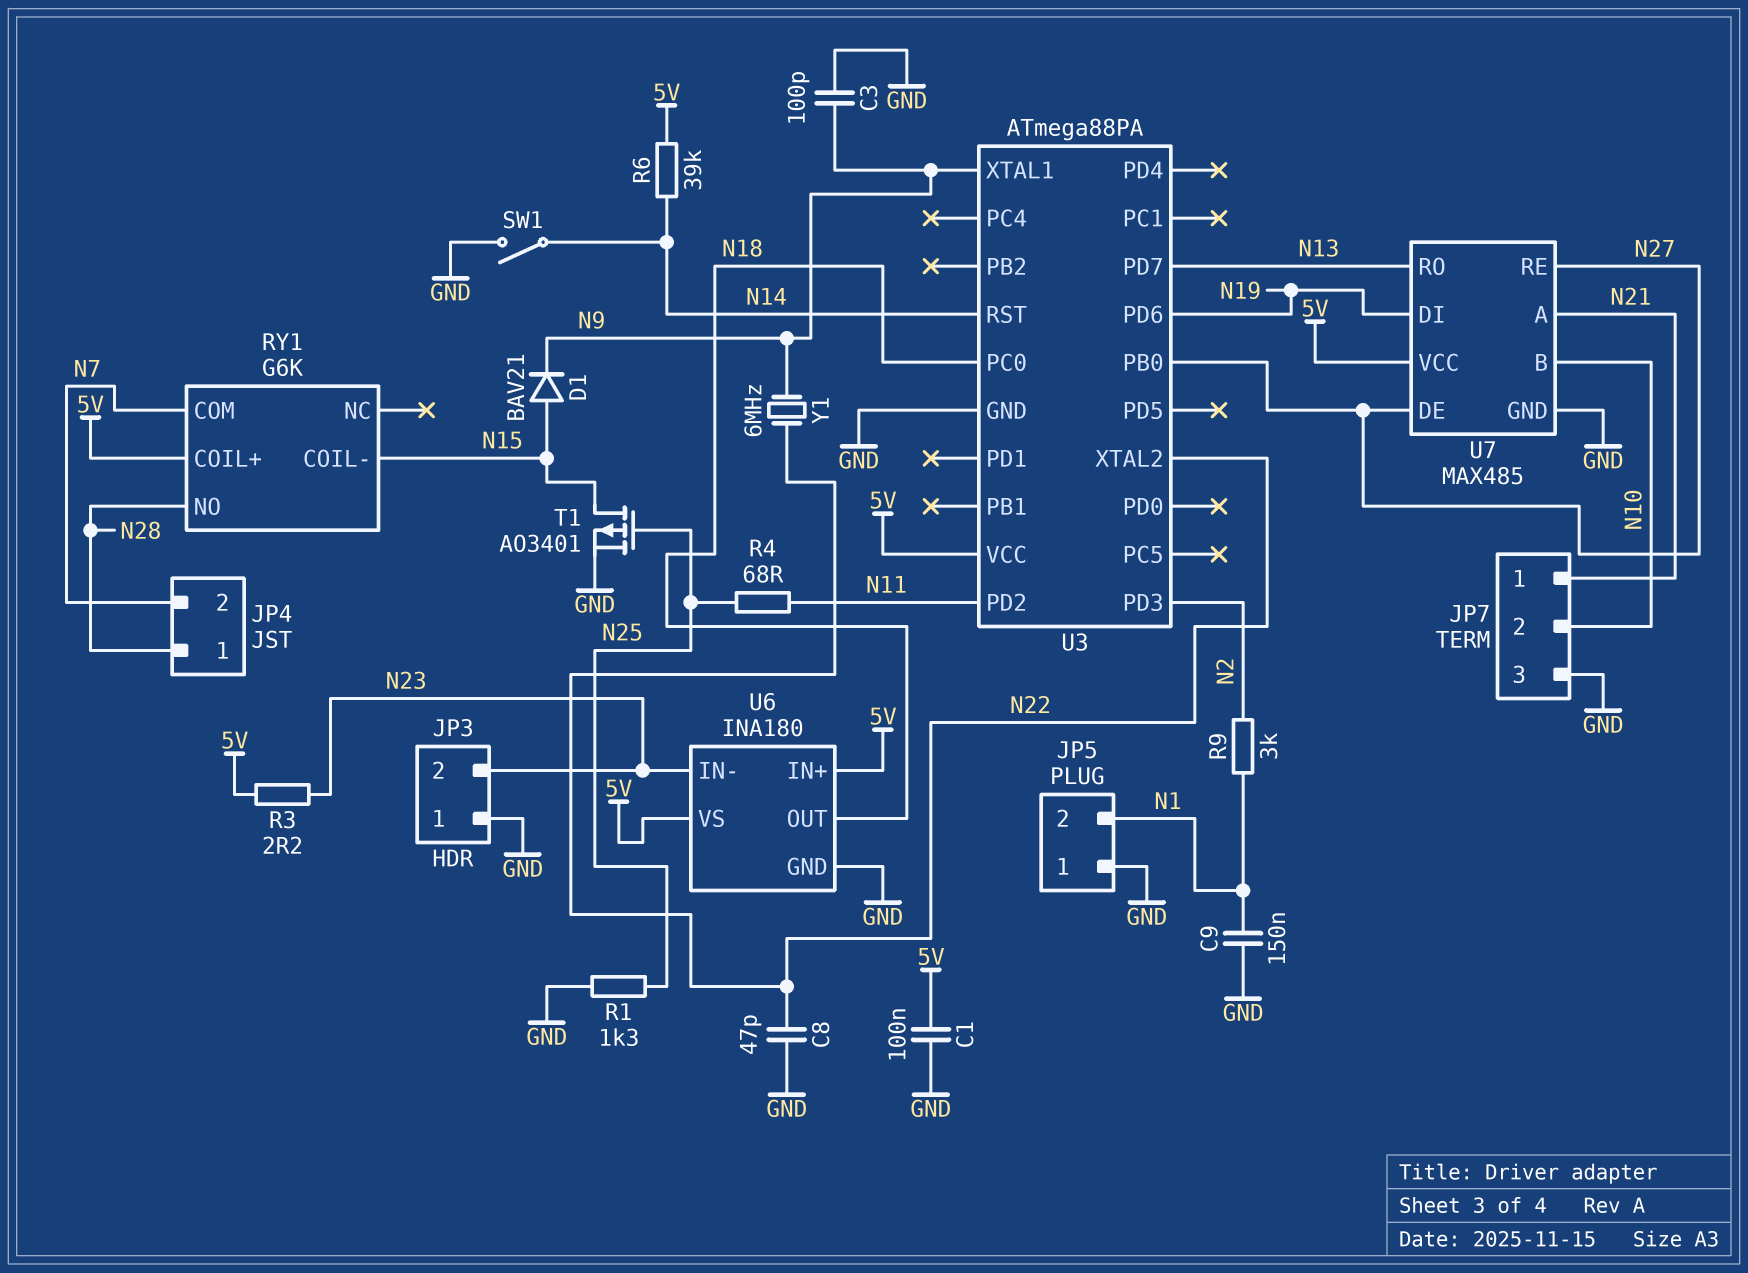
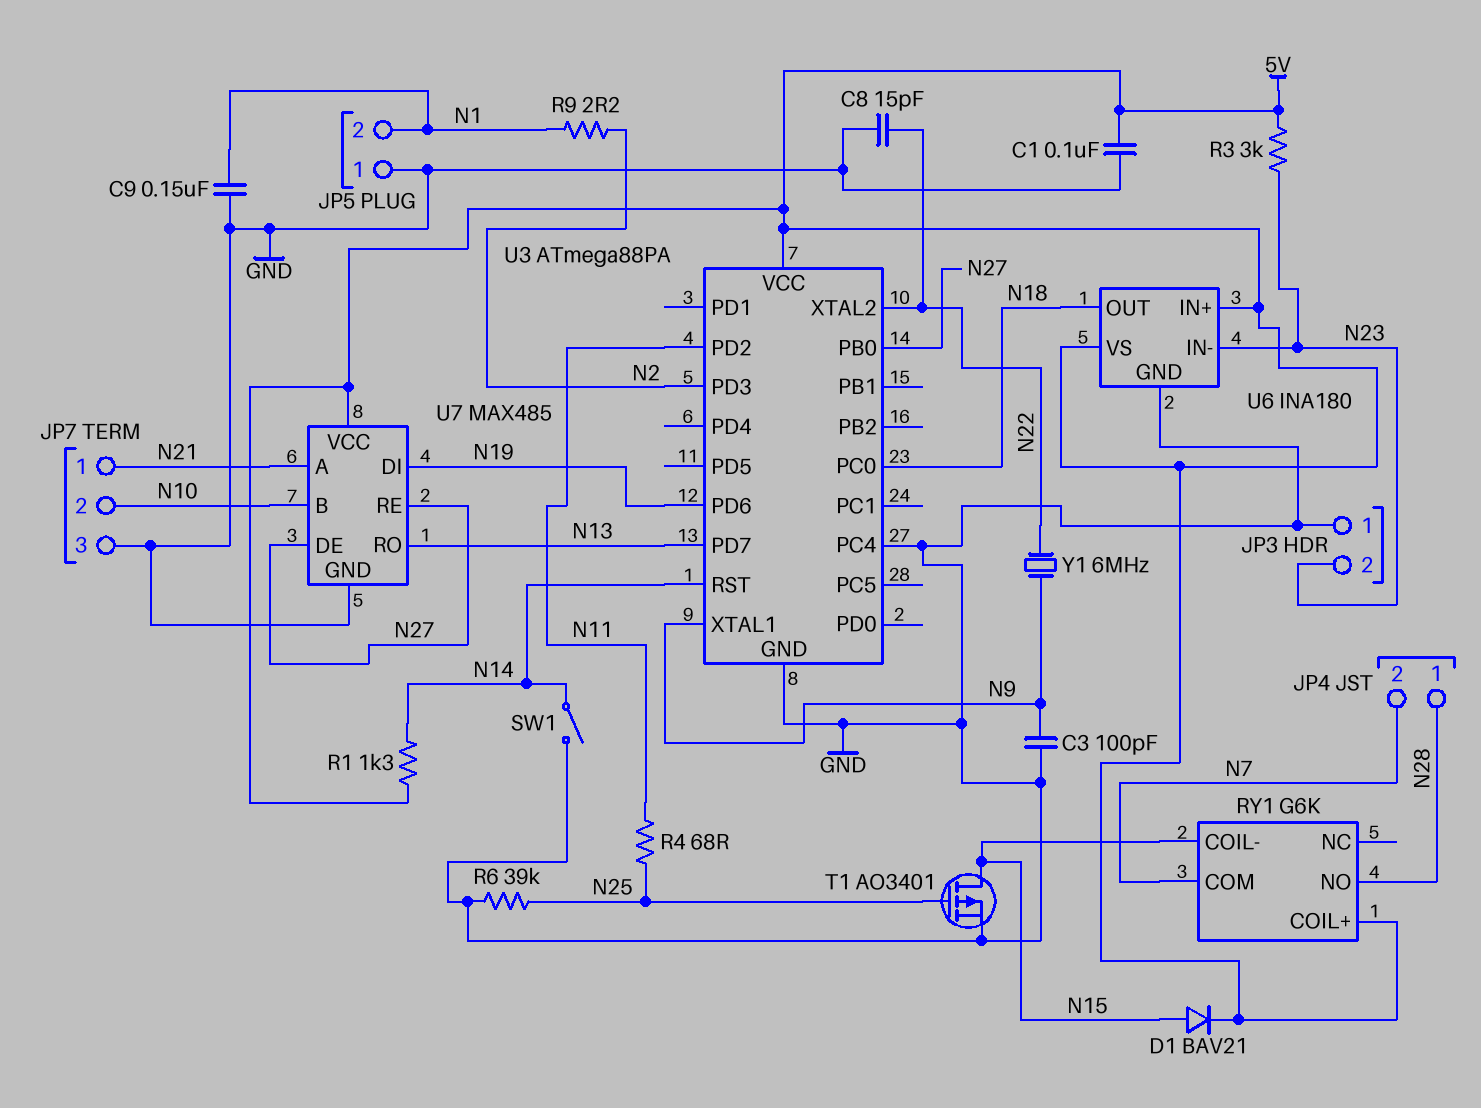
C8: 47pF (GND, N22) -> 15pF (GND, N22)
D1: diode BAV21 (A N15, K N9) -> diode BAV21 (A N15, K 5V)
R1: 1.3k (GND, N25) -> 1.3k (5V, N14)
R3: 2.2 (5V, N23) -> 3k (5V, N23)
R6: 39k (5V, N14) -> 39k (GND, N25)
R9: 3k (N1, N2) -> 2.2 (N1, N2)
U3 pin PC4: none -> GND

